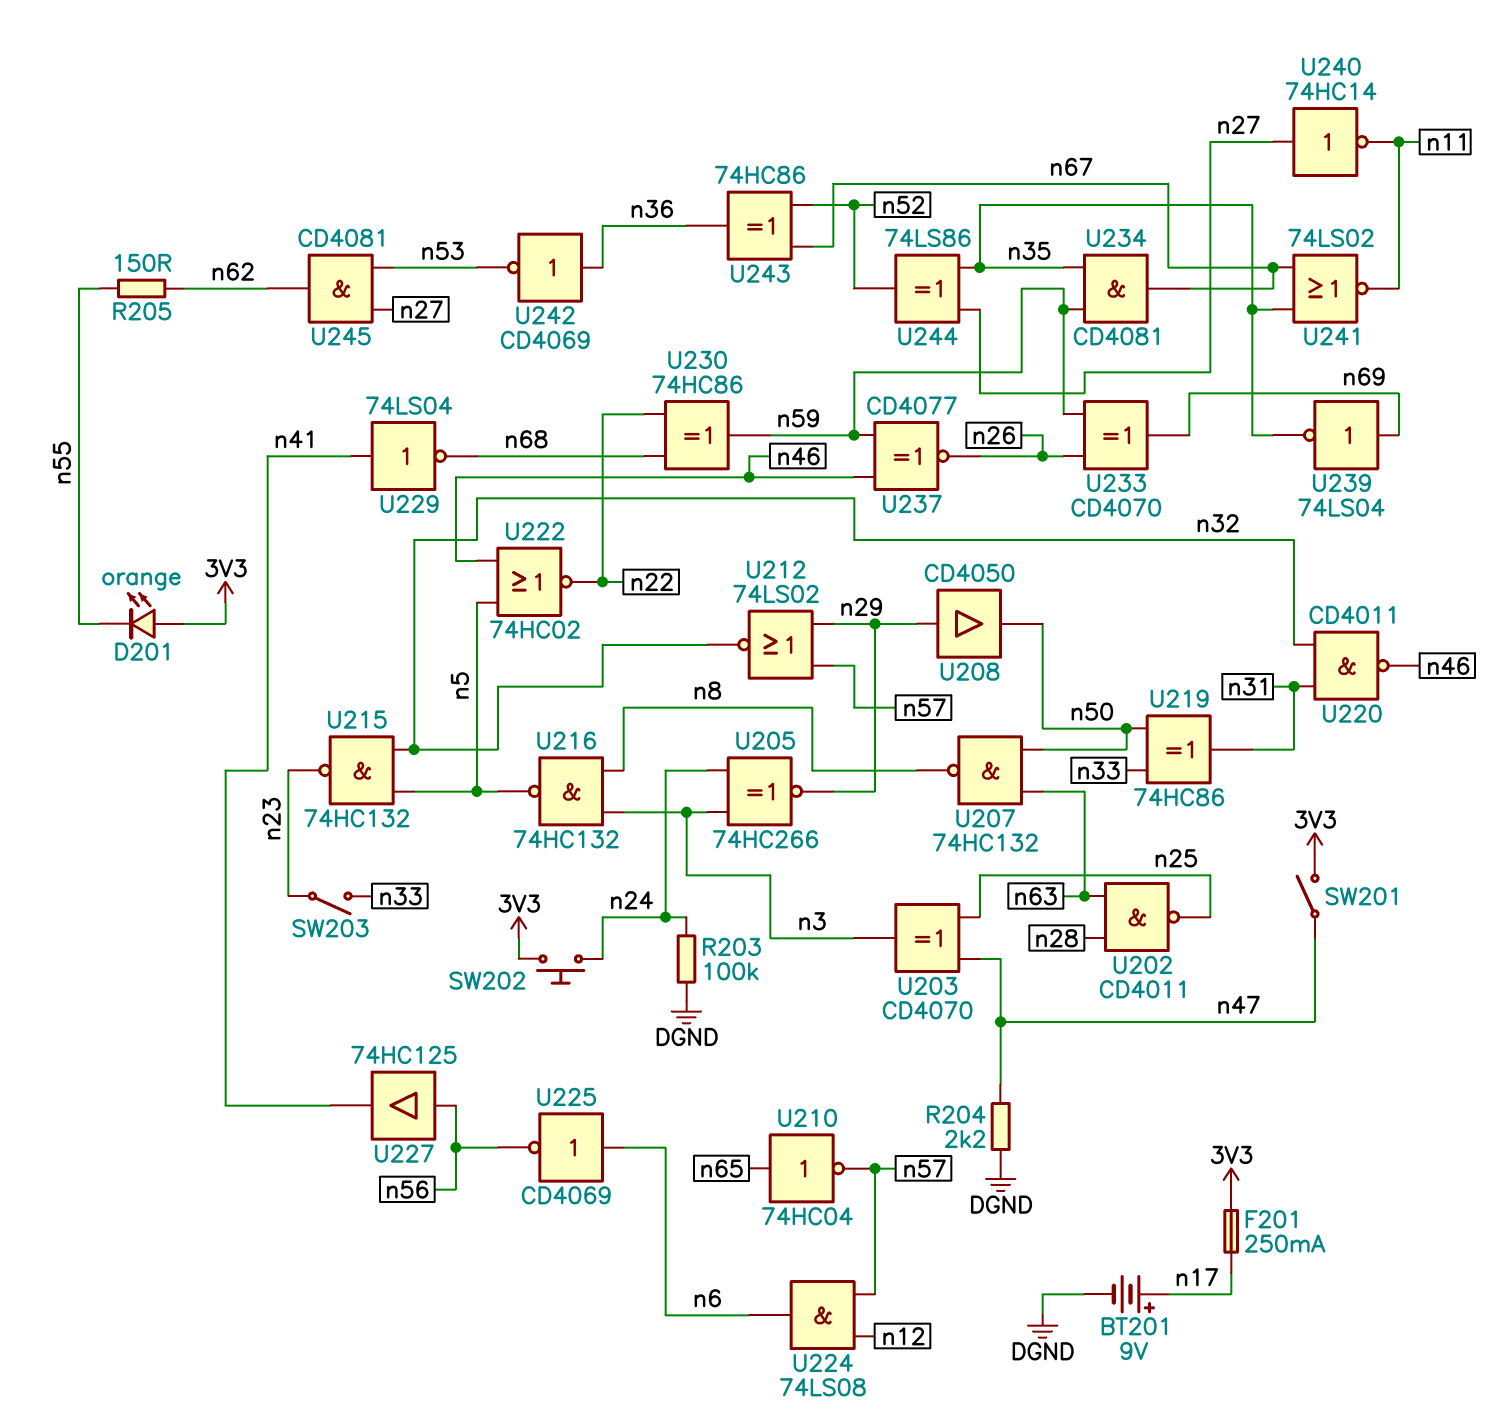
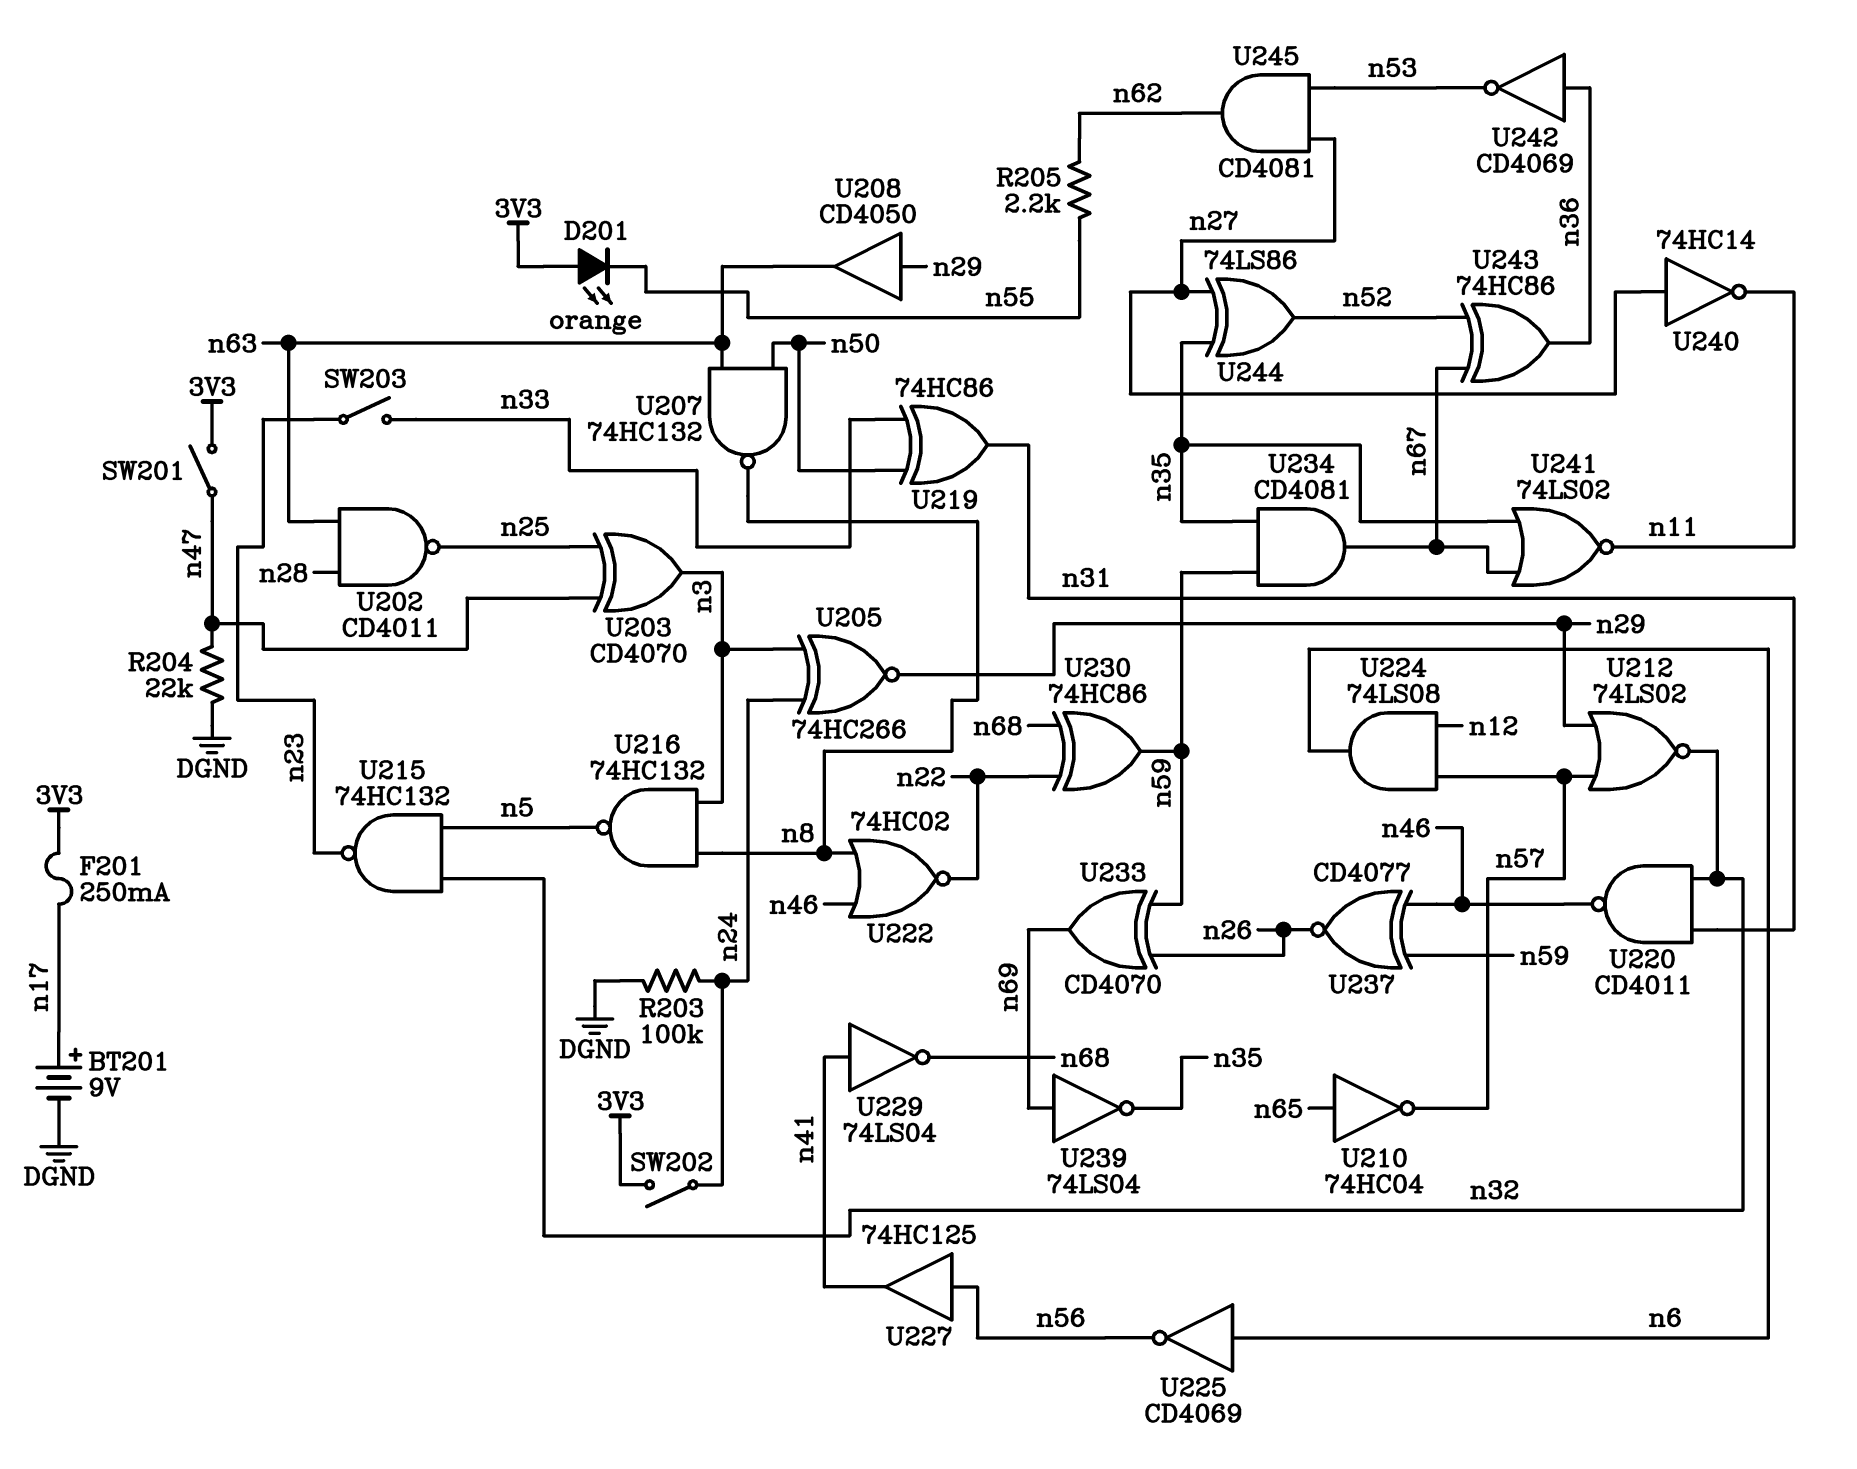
R204: 2.2k (DGND, n47) -> 22k (DGND, n47)
R205: 150 (n55, n62) -> 2.2k (n55, n62)
SW202: button (3V3, n24) -> switch (3V3, n24)
U208: buffer CD4050 (in n29, out n50) -> buffer CD4050 (in n29, out n63)
U222: NOR 74HC02 (in n5, in n46, out n22) -> NOR 74HC02 (in n8, in n46, out n22)

